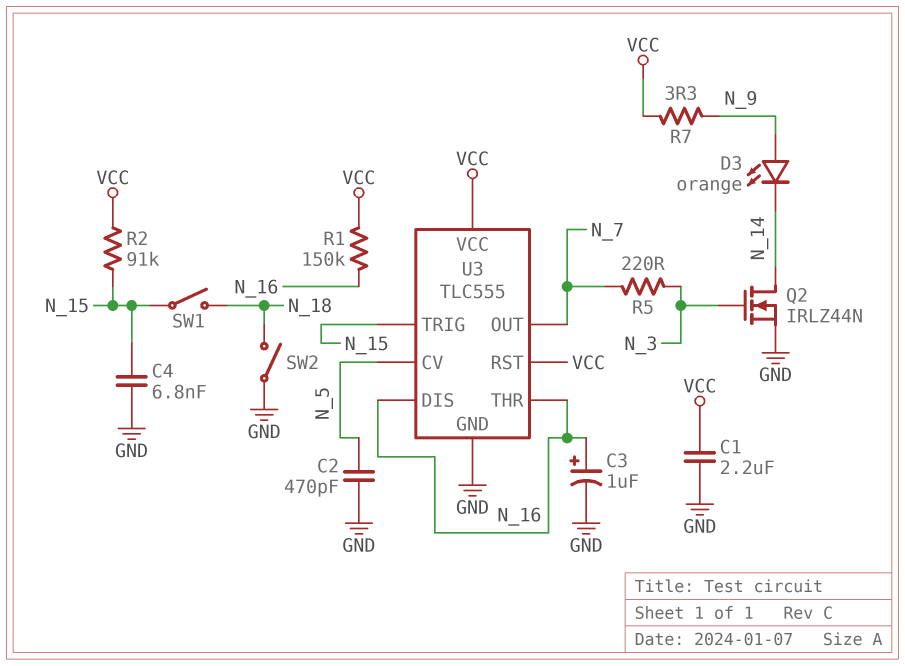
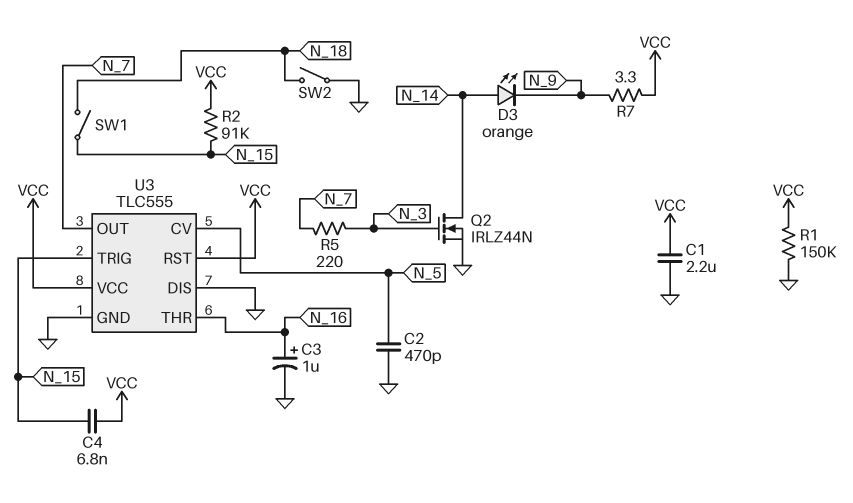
C4: 6.8nF (GND, N_15) -> 6.8nF (N_15, VCC)
D3: LED orange (A N_9, K N_14) -> LED orange (A N_14, K N_9)
R1: 150k (N_16, VCC) -> 150k (GND, VCC)
U3 pin DIS: N_16 -> GND

